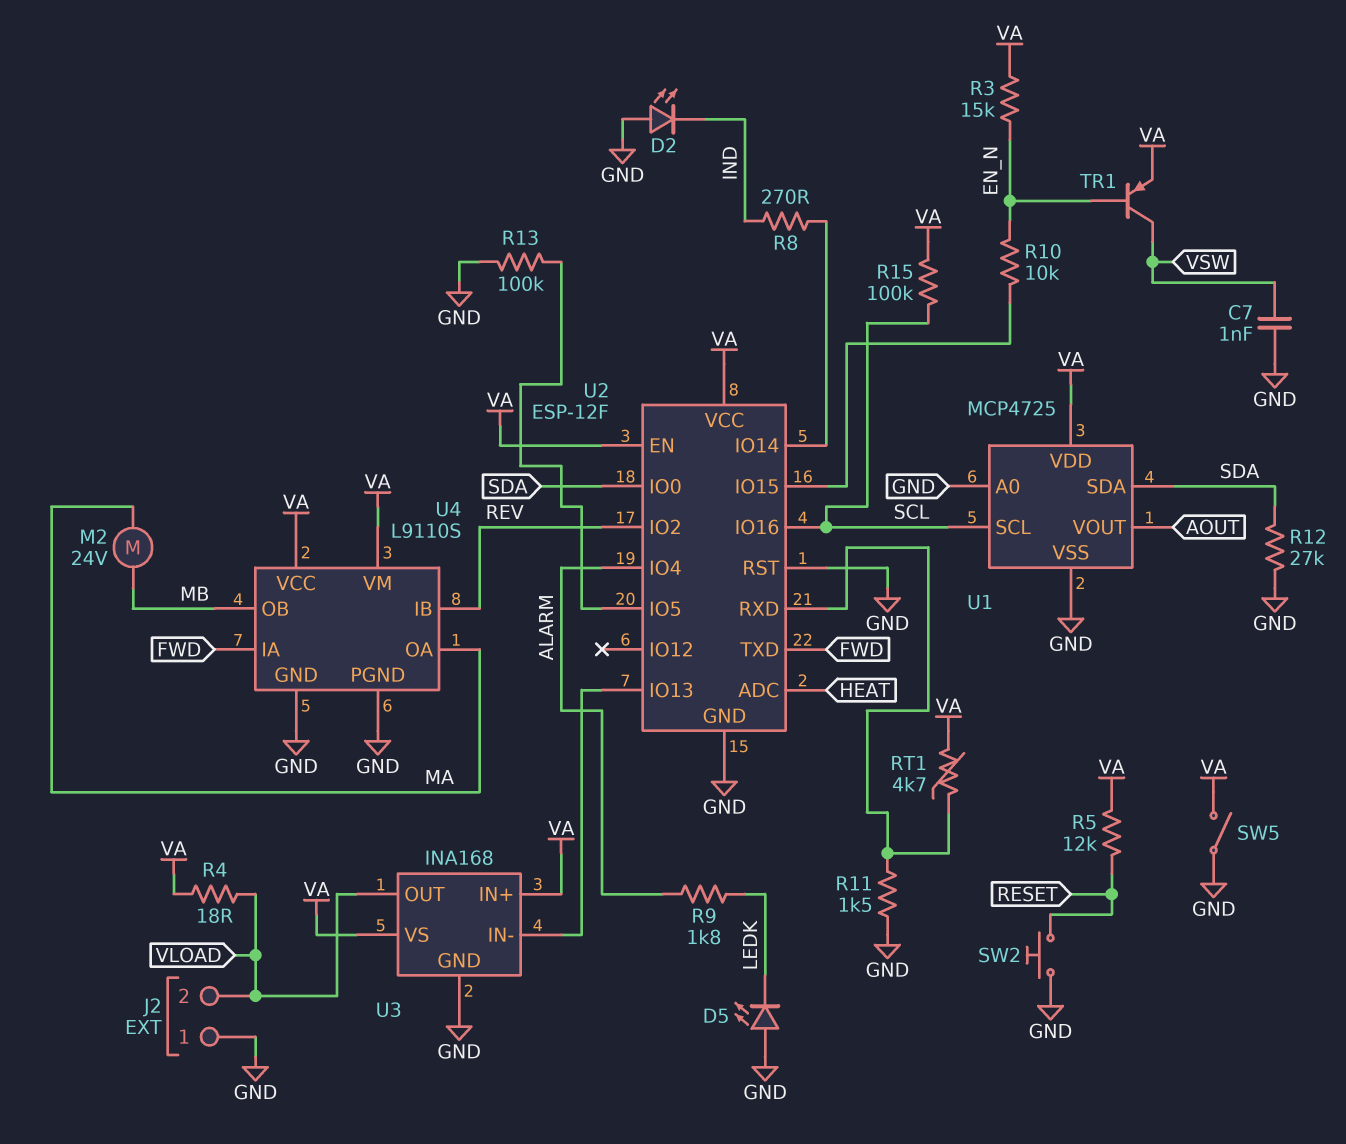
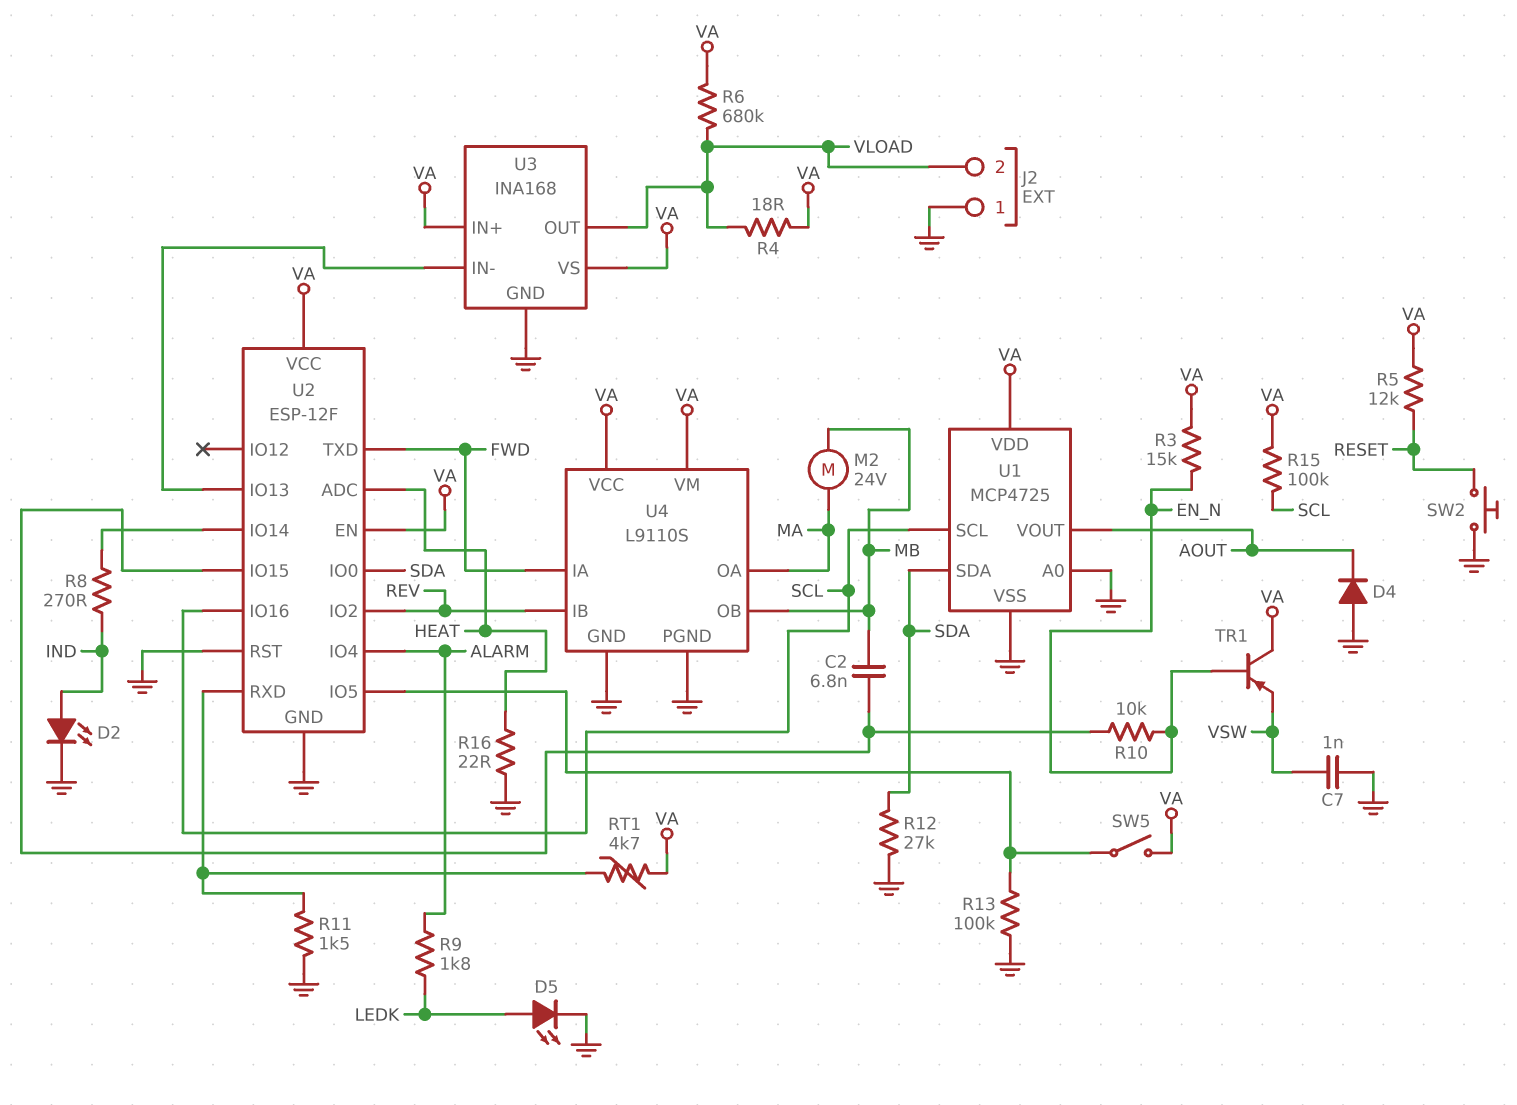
C2: none -> 6.8nF (MB, U2/IO15)
D2: LED (A GND, K IND) -> LED (A IND, K GND)
D4: none -> diode (A GND, K AOUT)
D5: LED (A GND, K LEDK) -> LED (A LEDK, K GND)
R6: none -> 680k (VA, VLOAD)
R16: none -> 22 (GND, HEAT)
SW5: switch (GND, VA) -> switch (U2/IO5, VA)
TR1: PNP (B EN_N, C VSW, E VA) -> PNP (B EN_N, C VA, E VSW)

